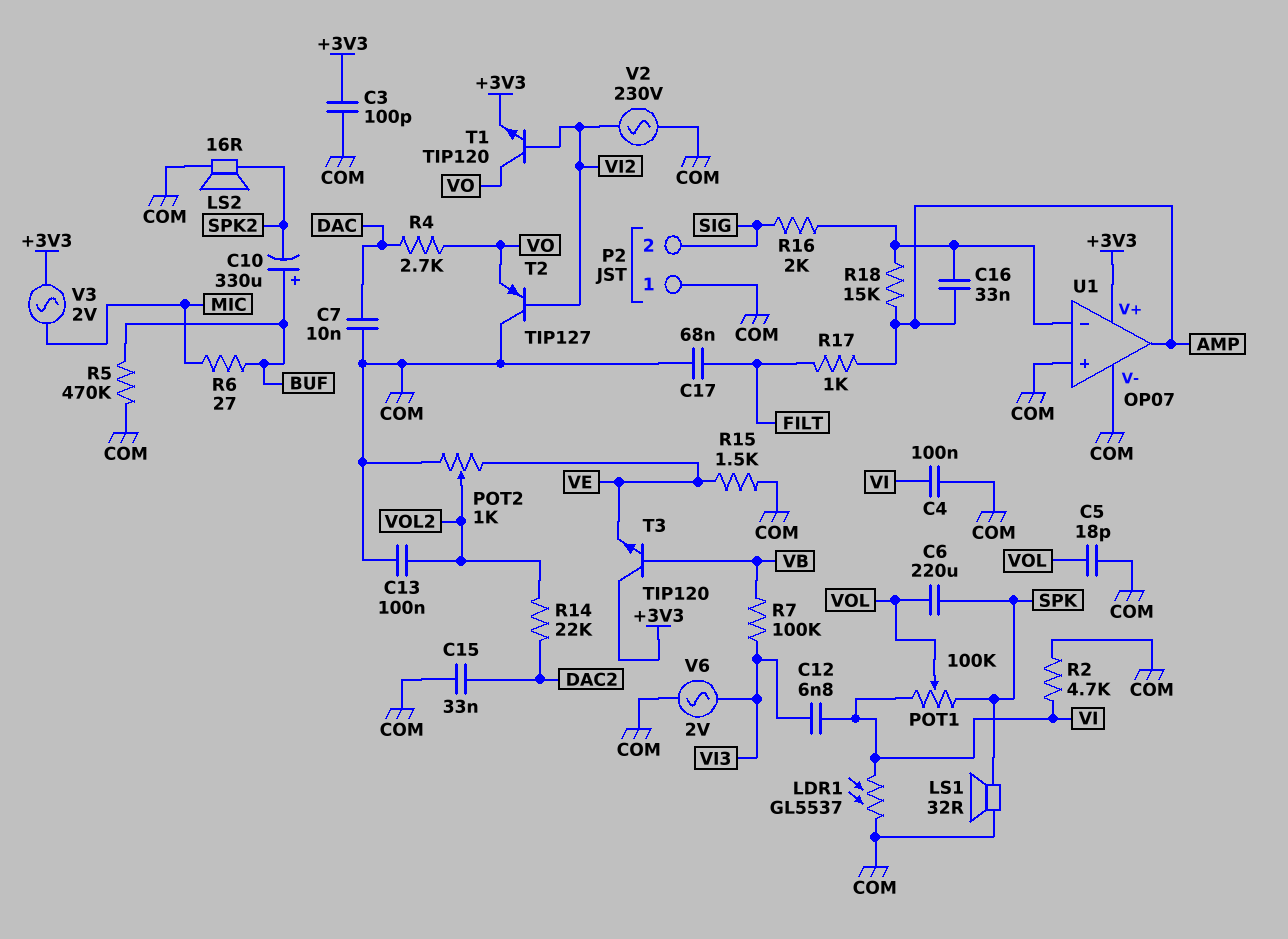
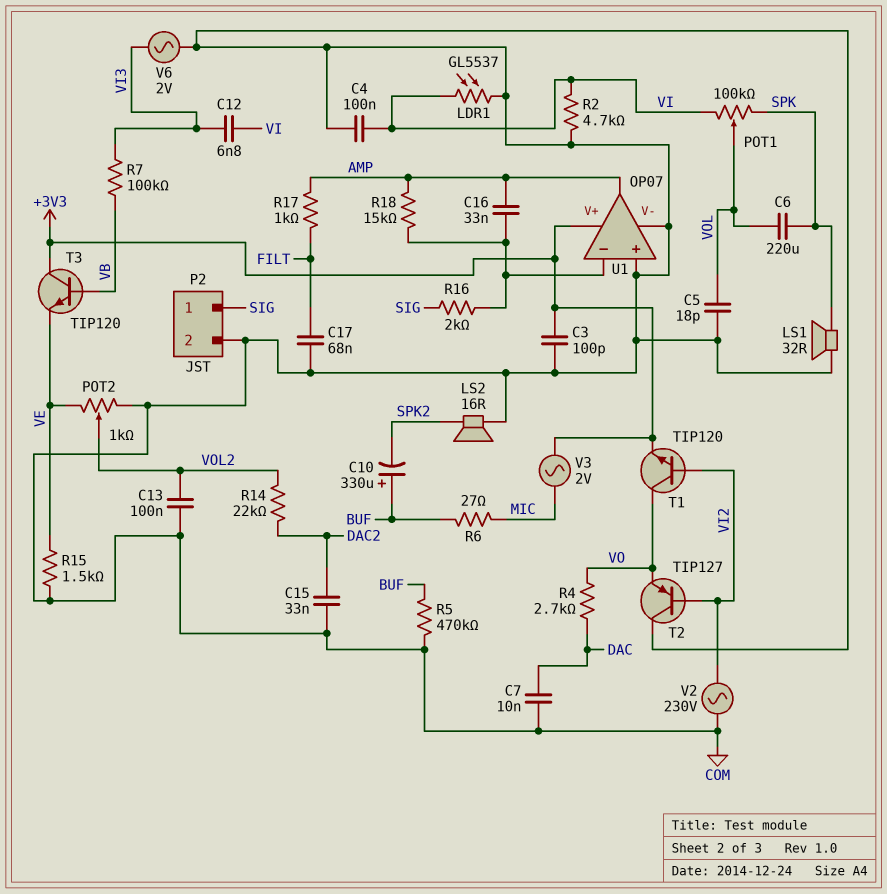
P2 pin 1: COM -> SIG
P2 pin 2: SIG -> COM

